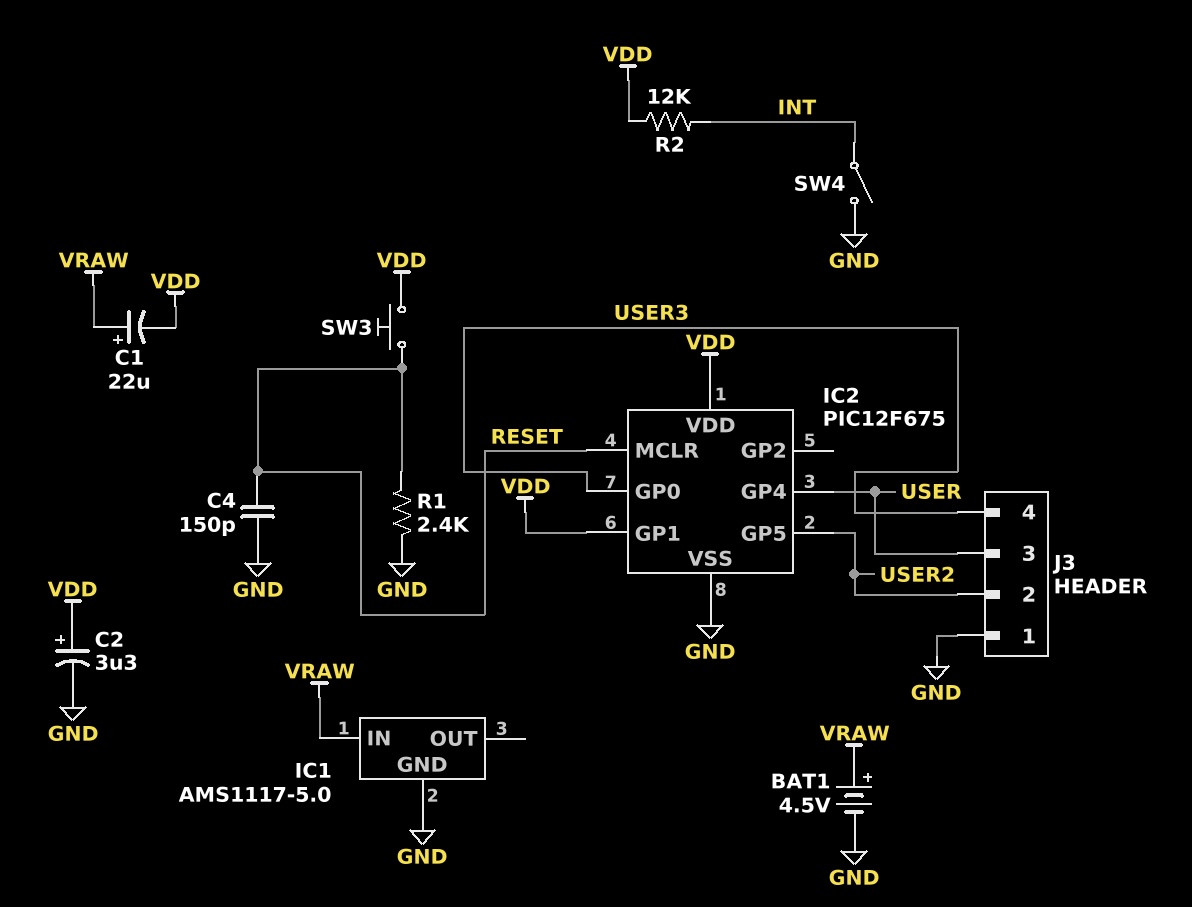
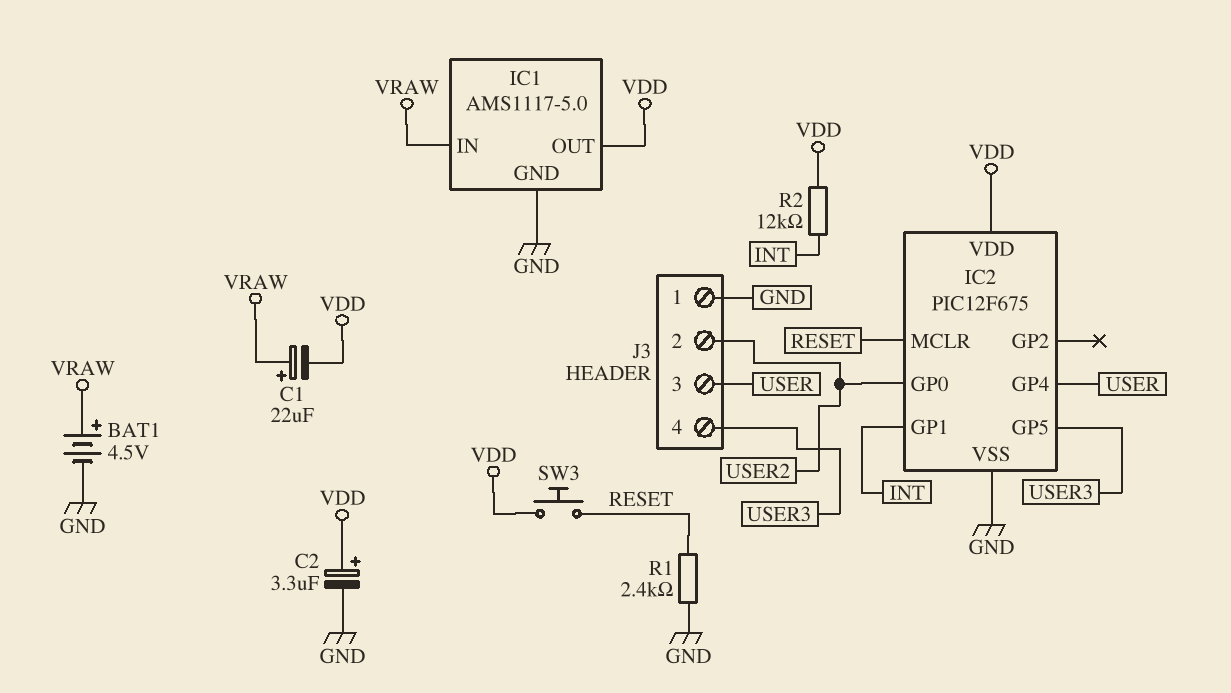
C4: 150pF (GND, RESET) -> none
IC1 pin OUT: none -> VDD
IC2 pin GP0: USER3 -> USER2
IC2 pin GP1: VDD -> INT
IC2 pin GP5: USER2 -> USER3
SW4: switch (GND, INT) -> none

